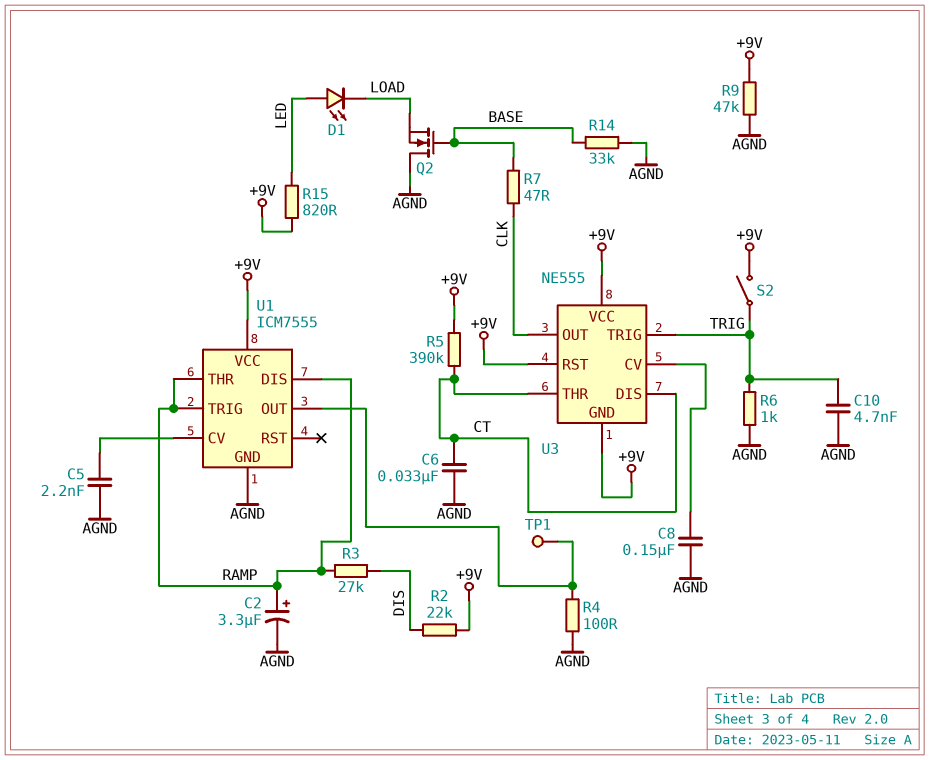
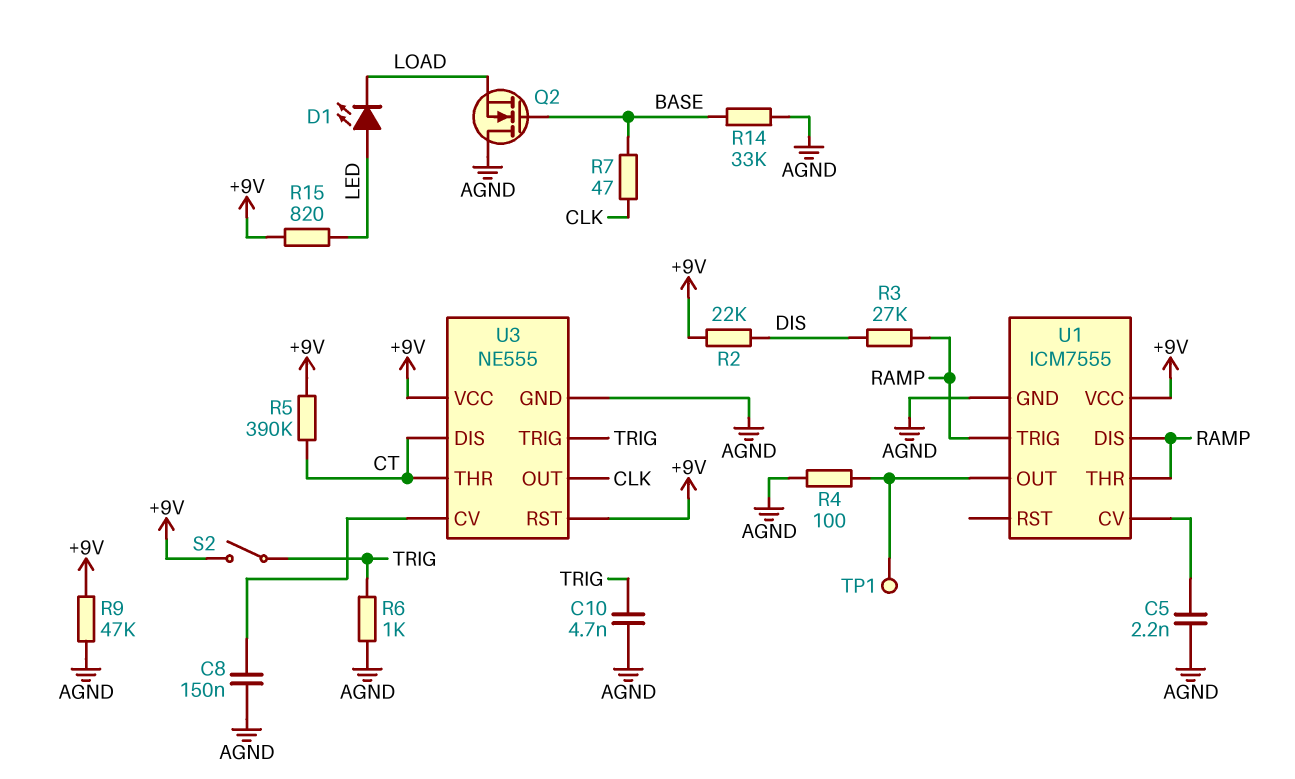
C2: 3.3uF (plus RAMP, minus AGND) -> none
C6: 33nF (AGND, CT) -> none
U3 pin GND: +9V -> AGND

